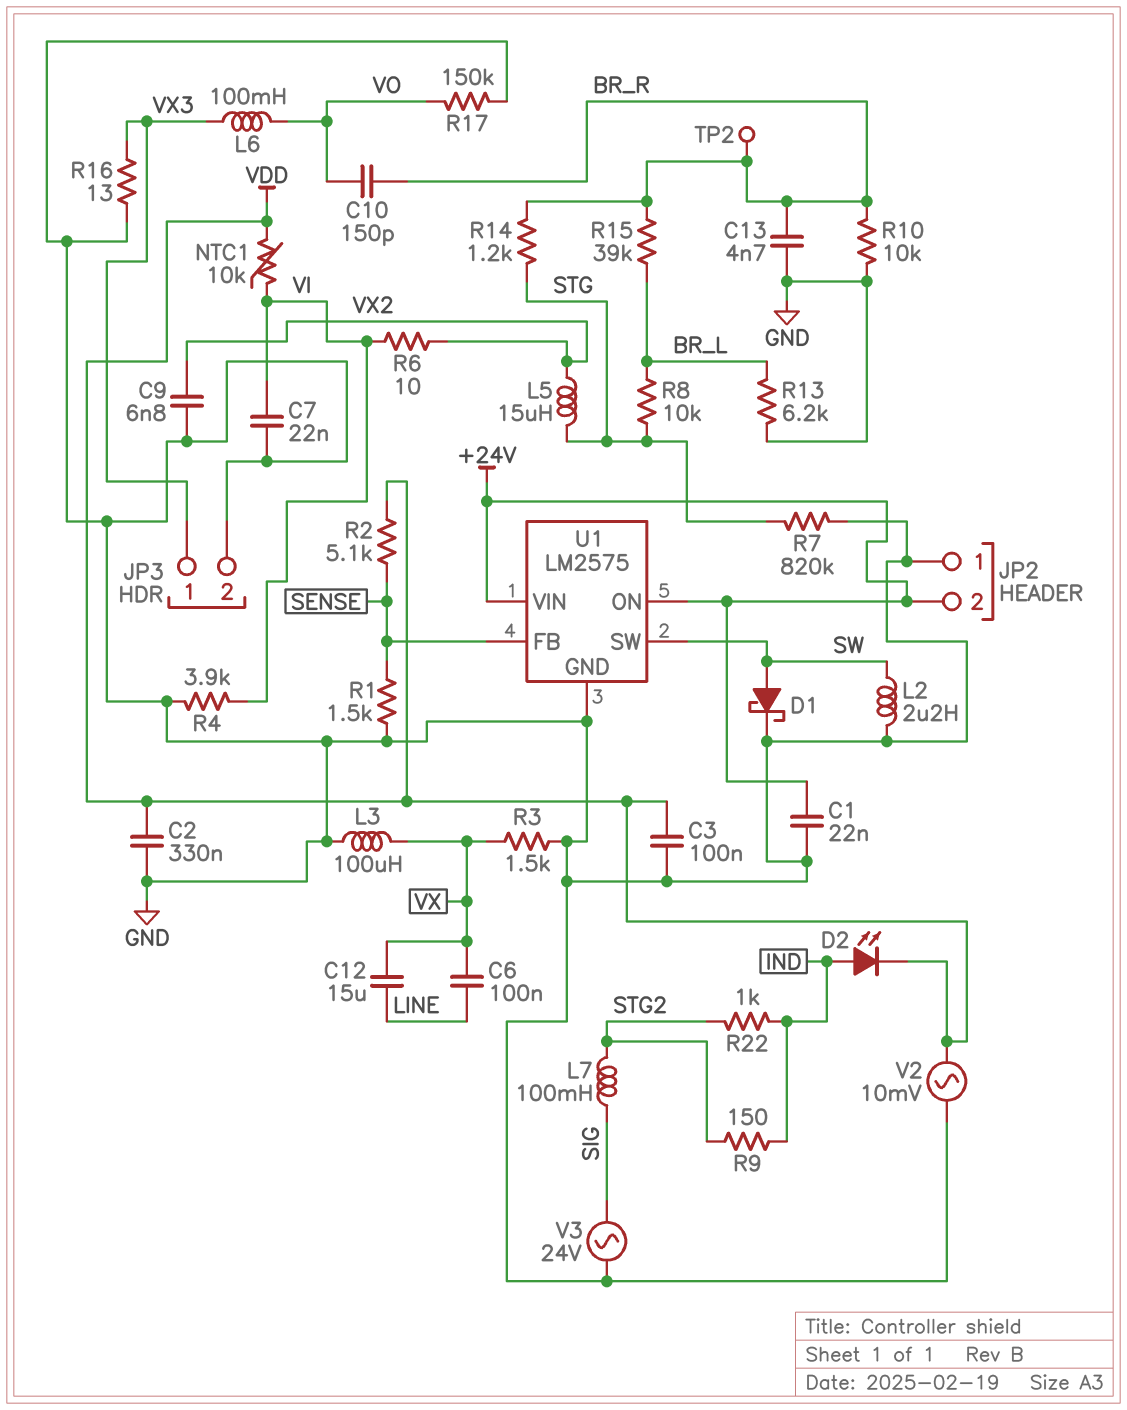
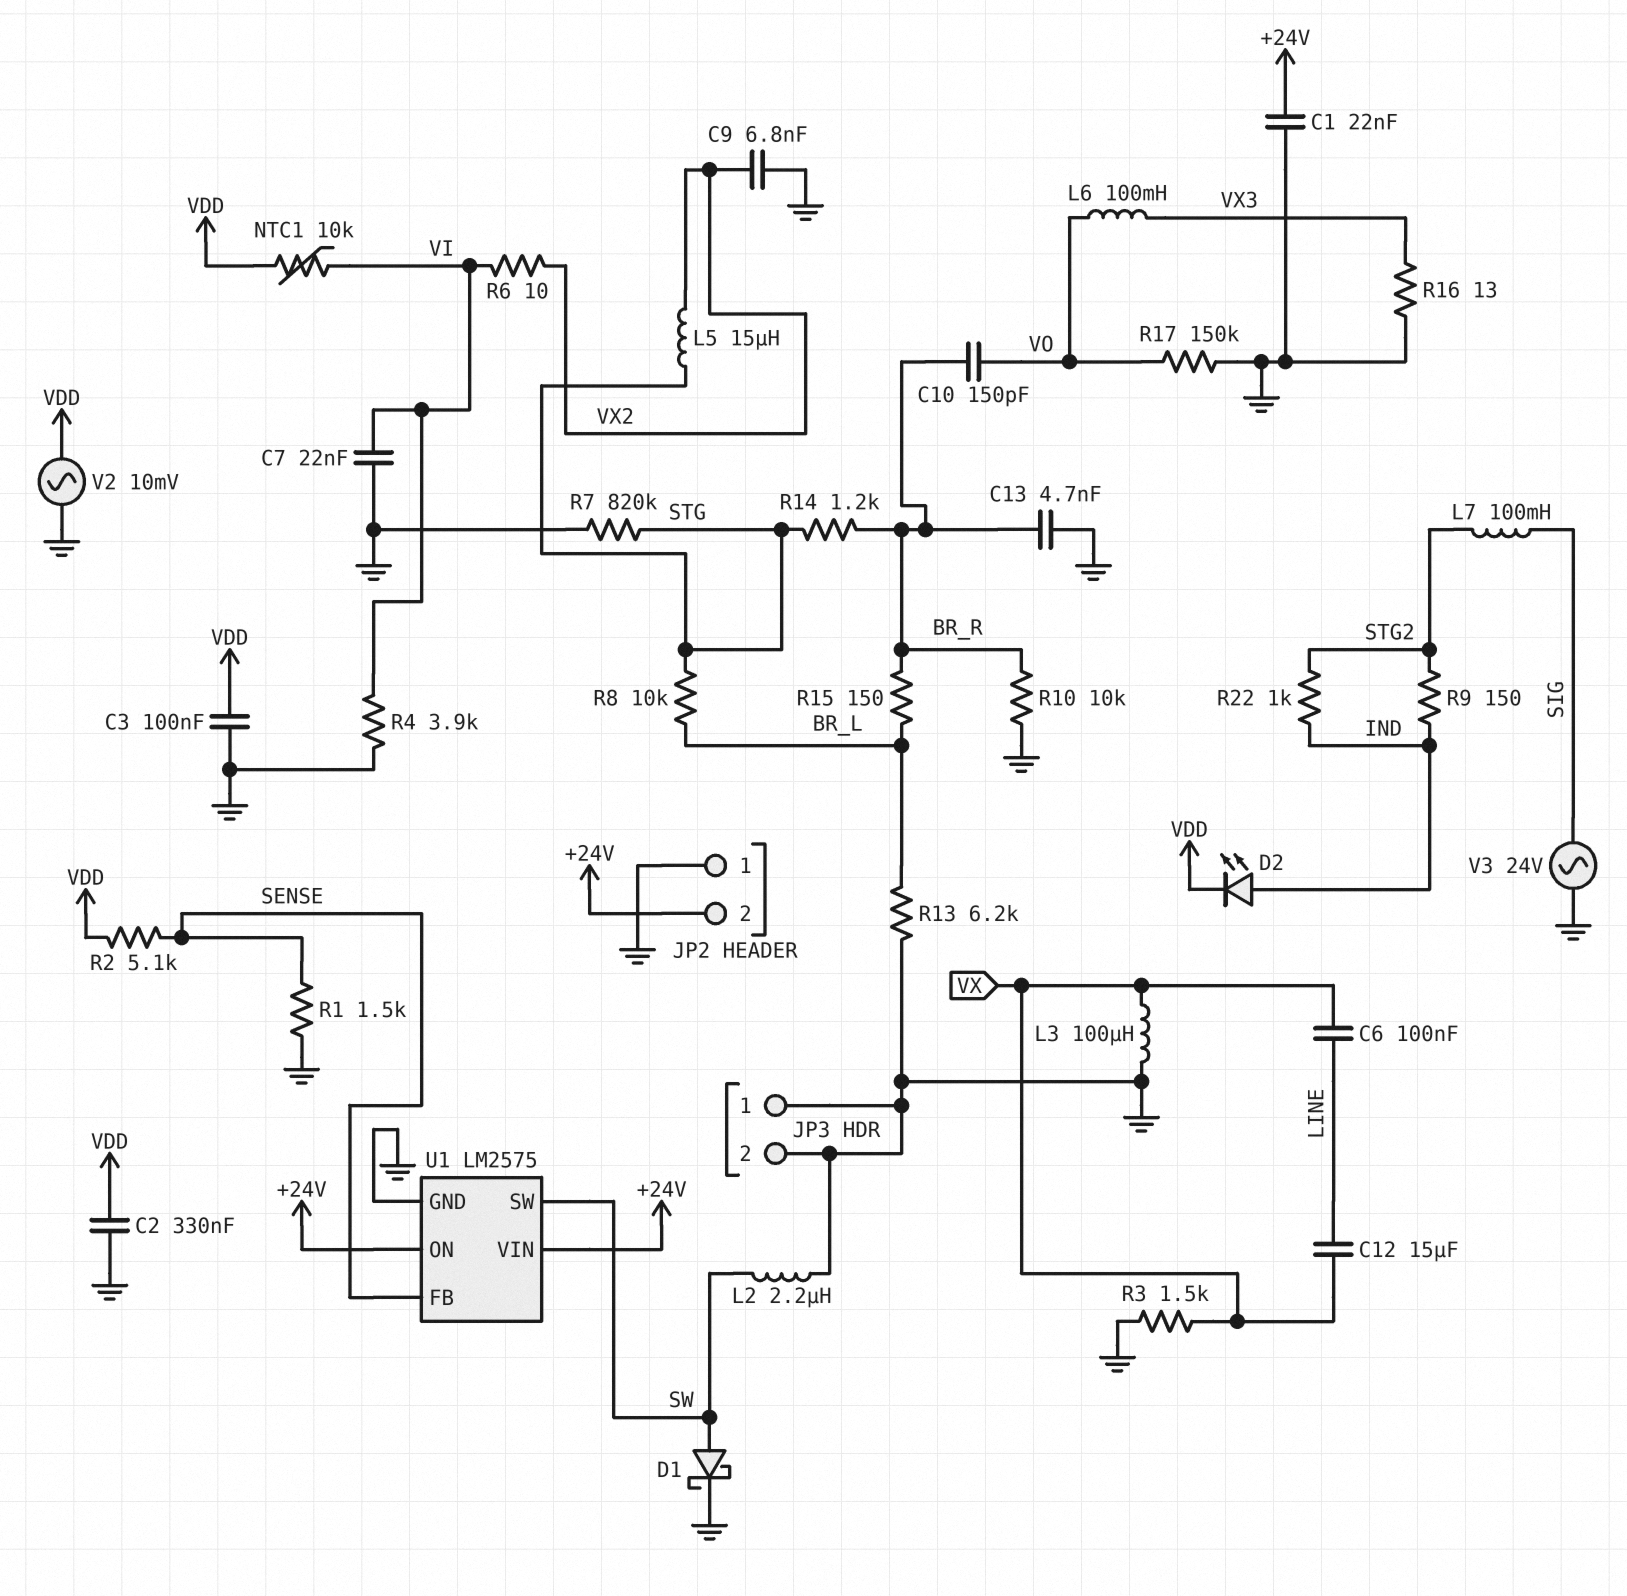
JP3 pin 1: VX3 -> GND
R15: 39k (BR_L, BR_R) -> 150 (BR_L, BR_R)
TP2: test point (BR_R) -> none

